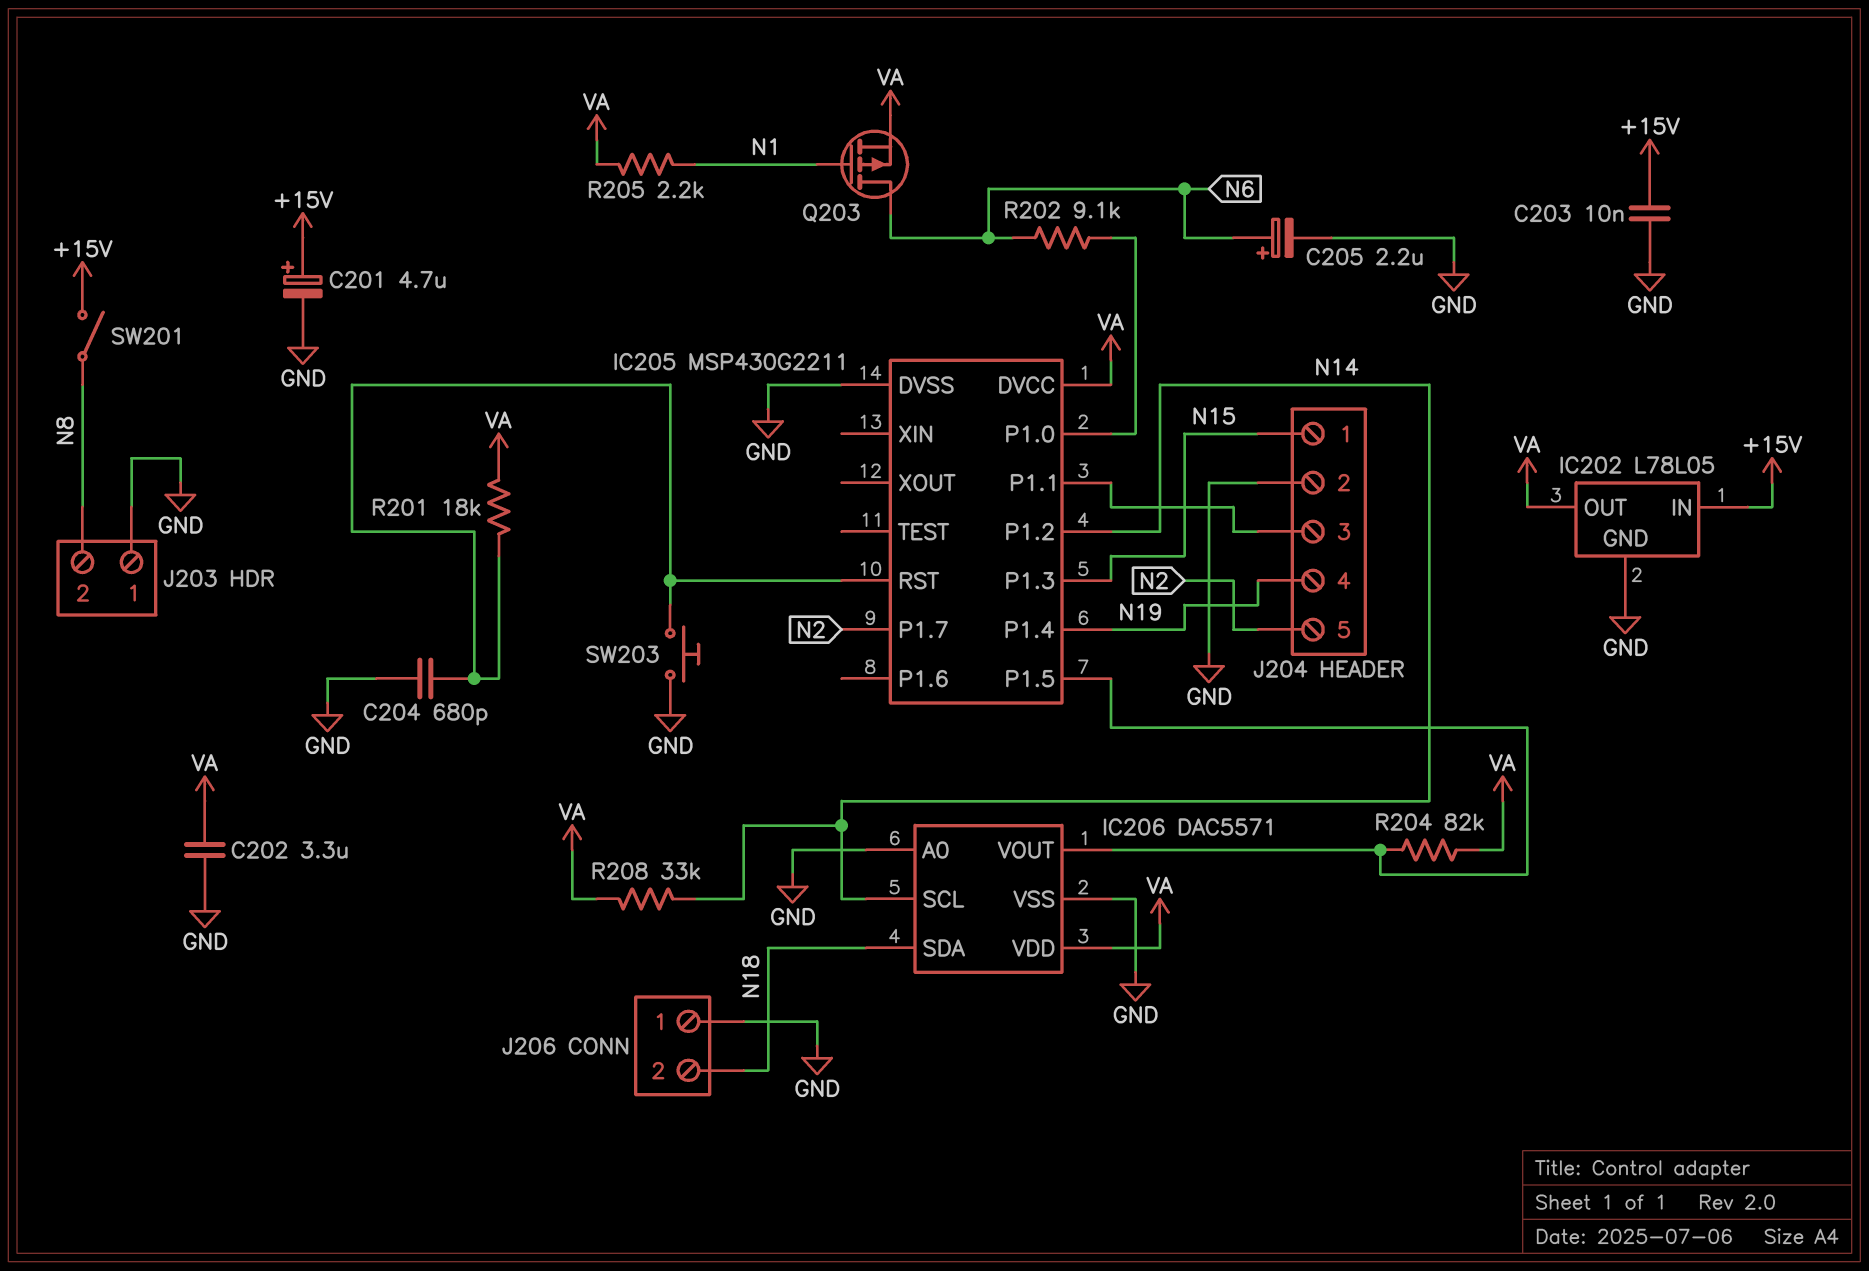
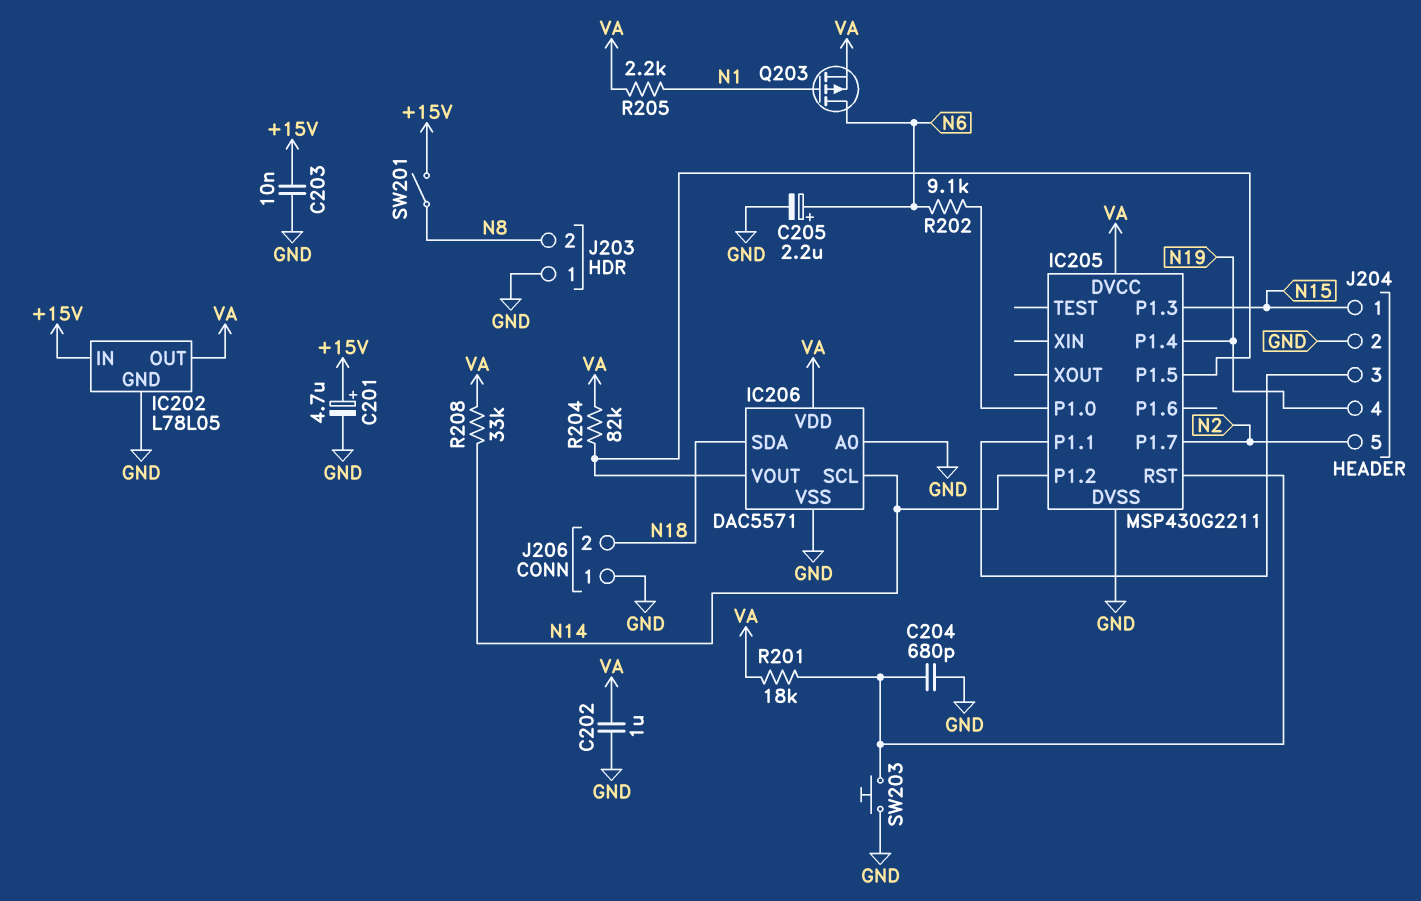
C202: 3.3uF (GND, VA) -> 1uF (GND, VA)

